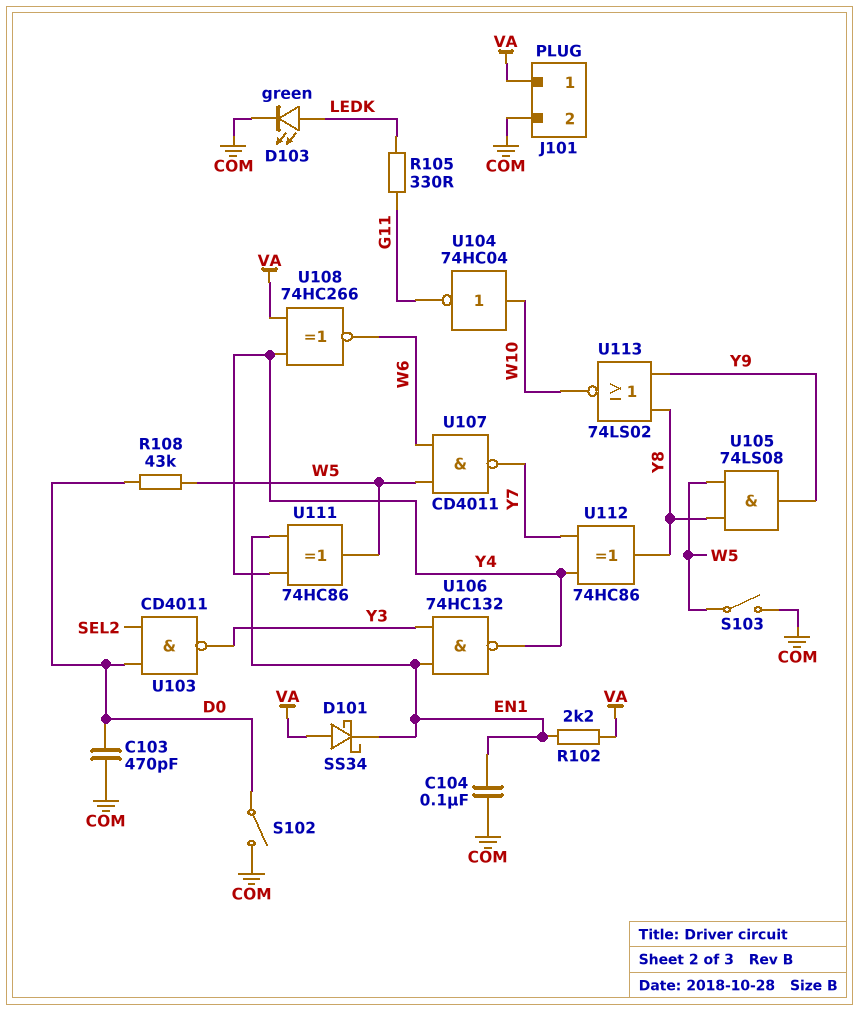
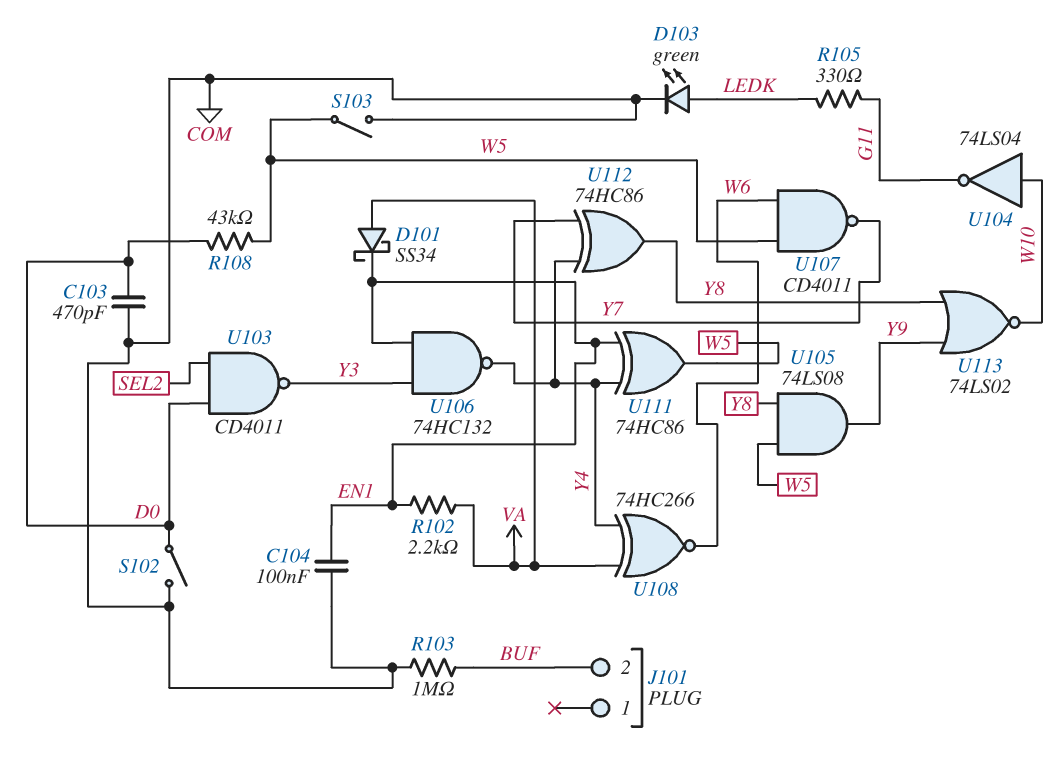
J101 pin 1: VA -> none
J101 pin 2: COM -> BUF
R103: none -> 1M (BUF, COM)
U104: NOT 74HC04 (in W10, out G11) -> NOT 74LS04 (in W10, out G11)

